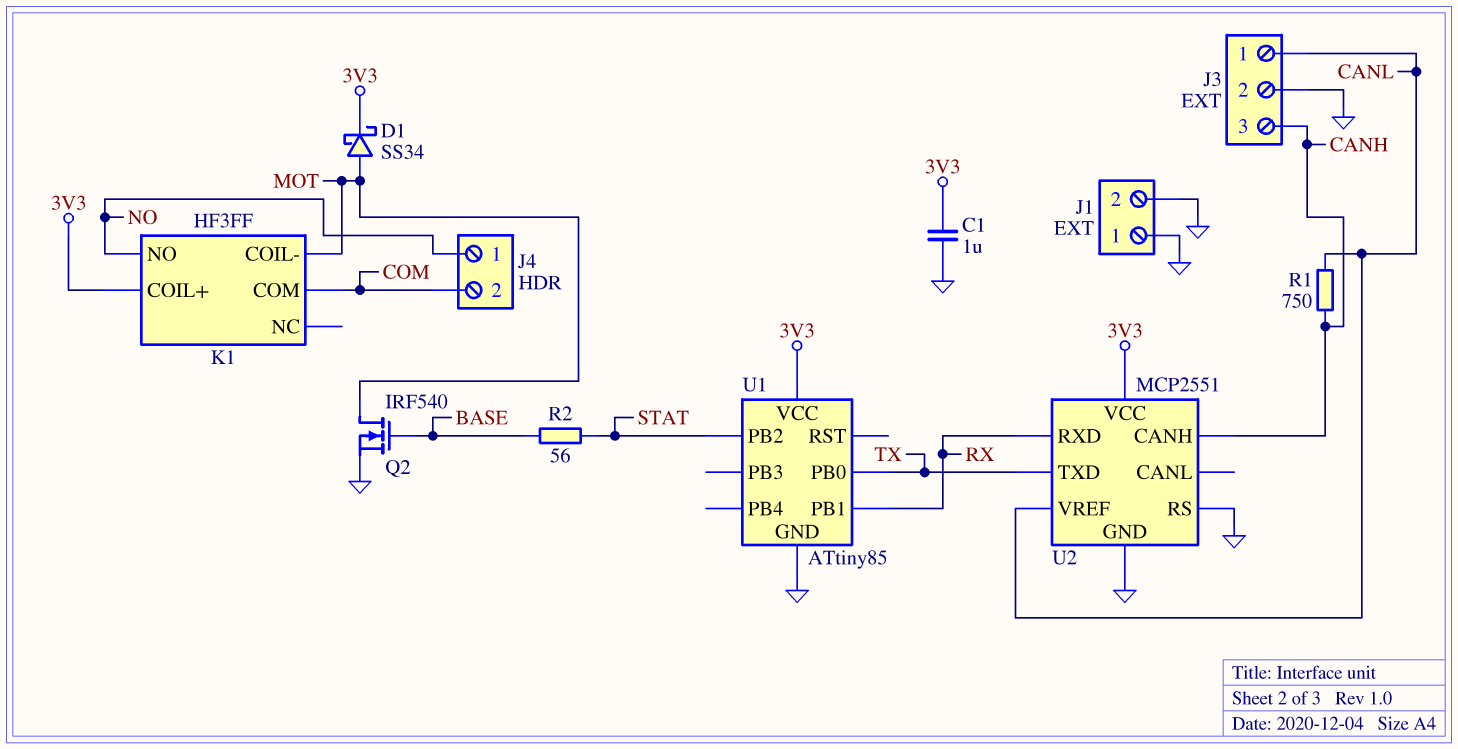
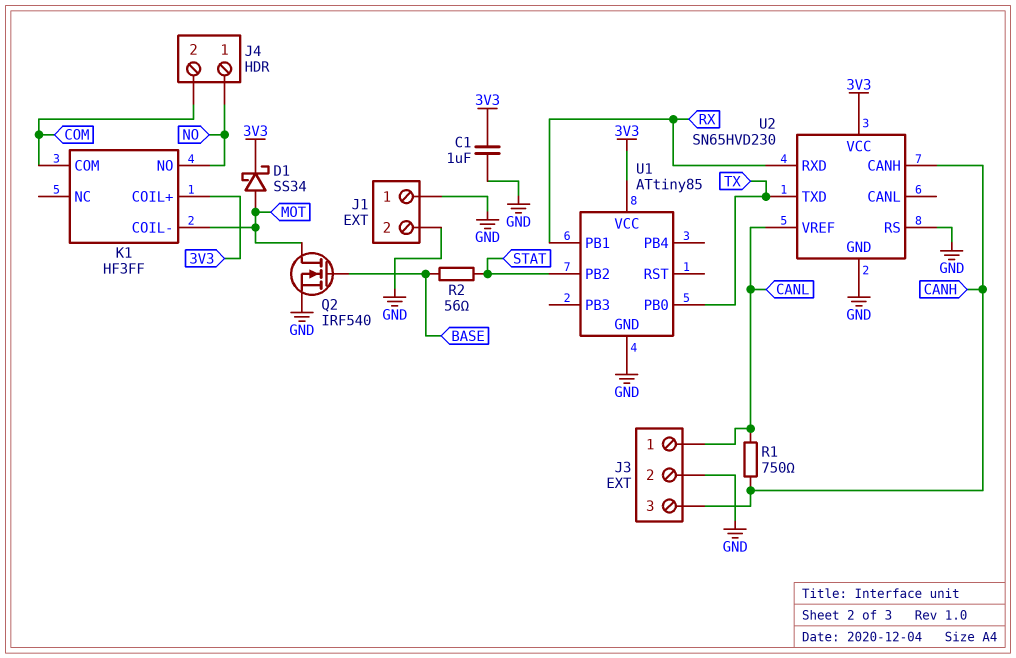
U2: MCP2551 -> SN65HVD230

